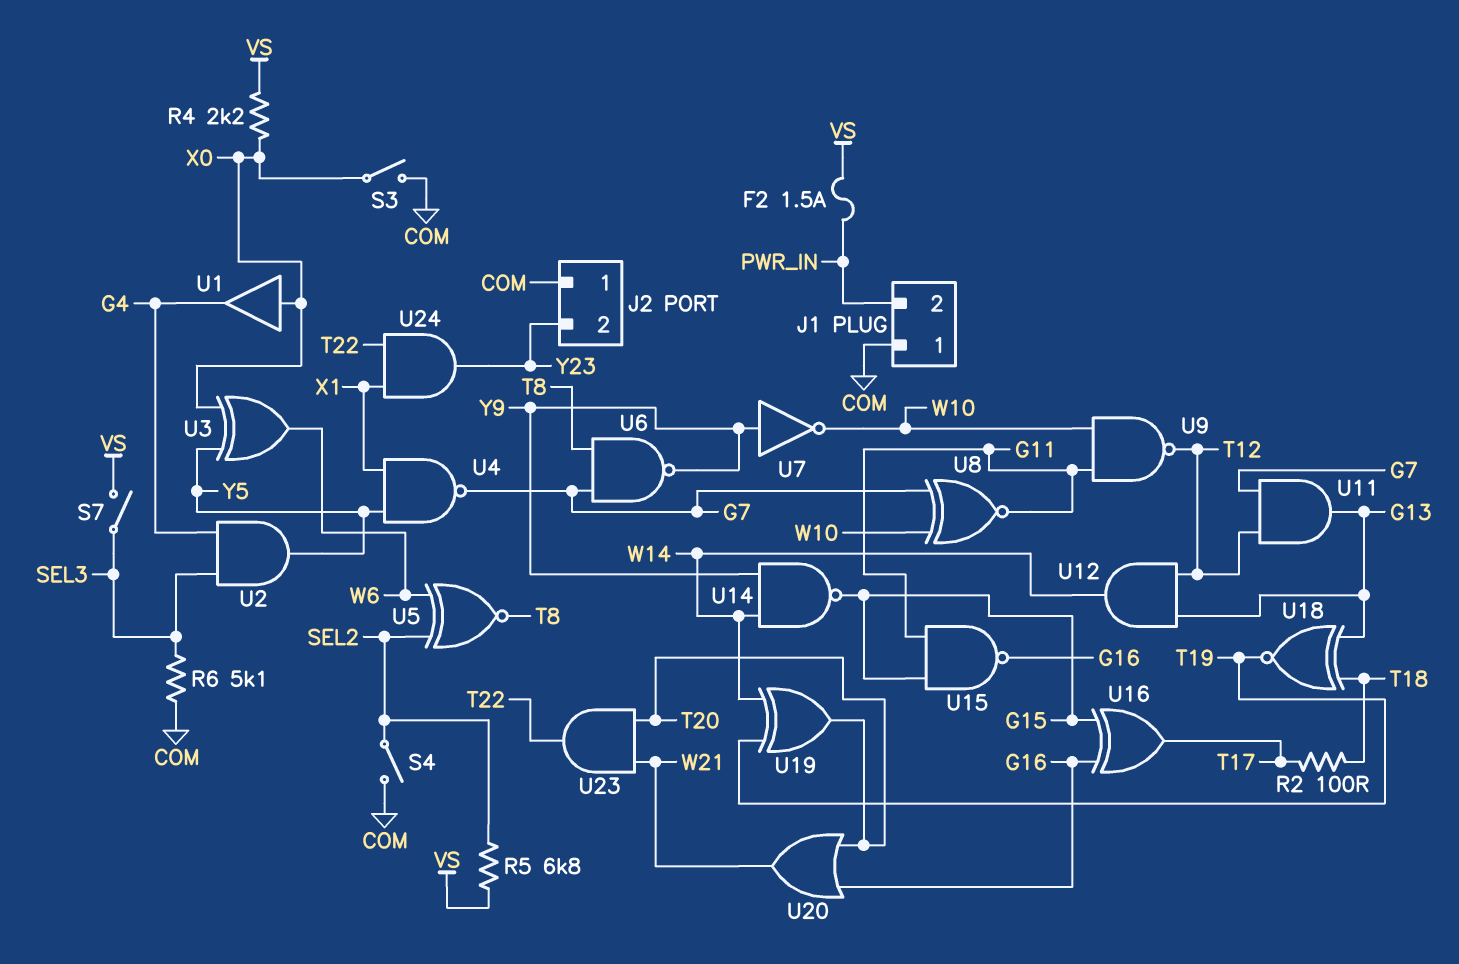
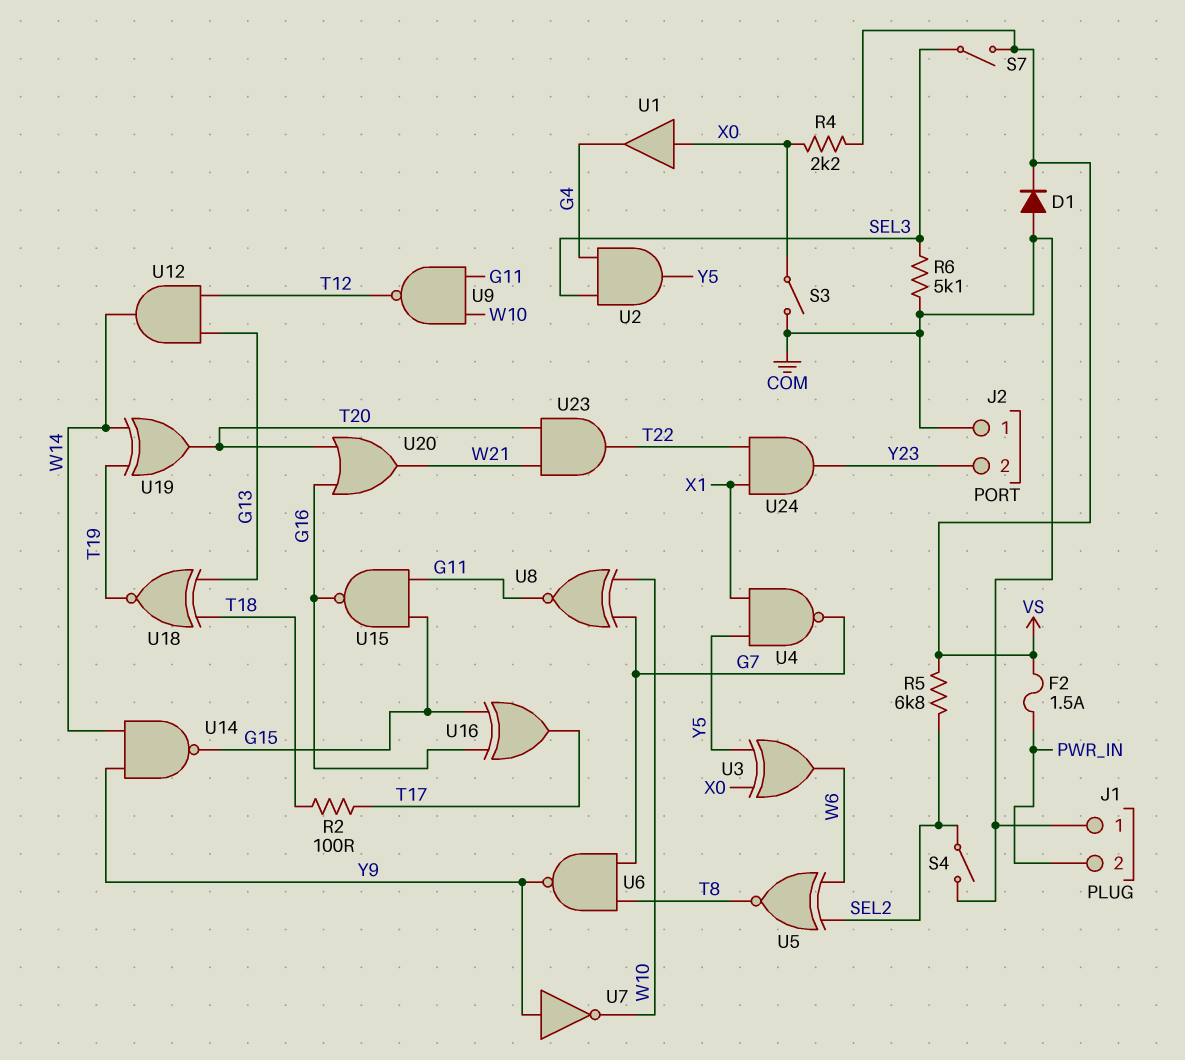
D1: none -> diode (A COM, K VS)
U11: AND (in G7, in T12, out G13) -> none

